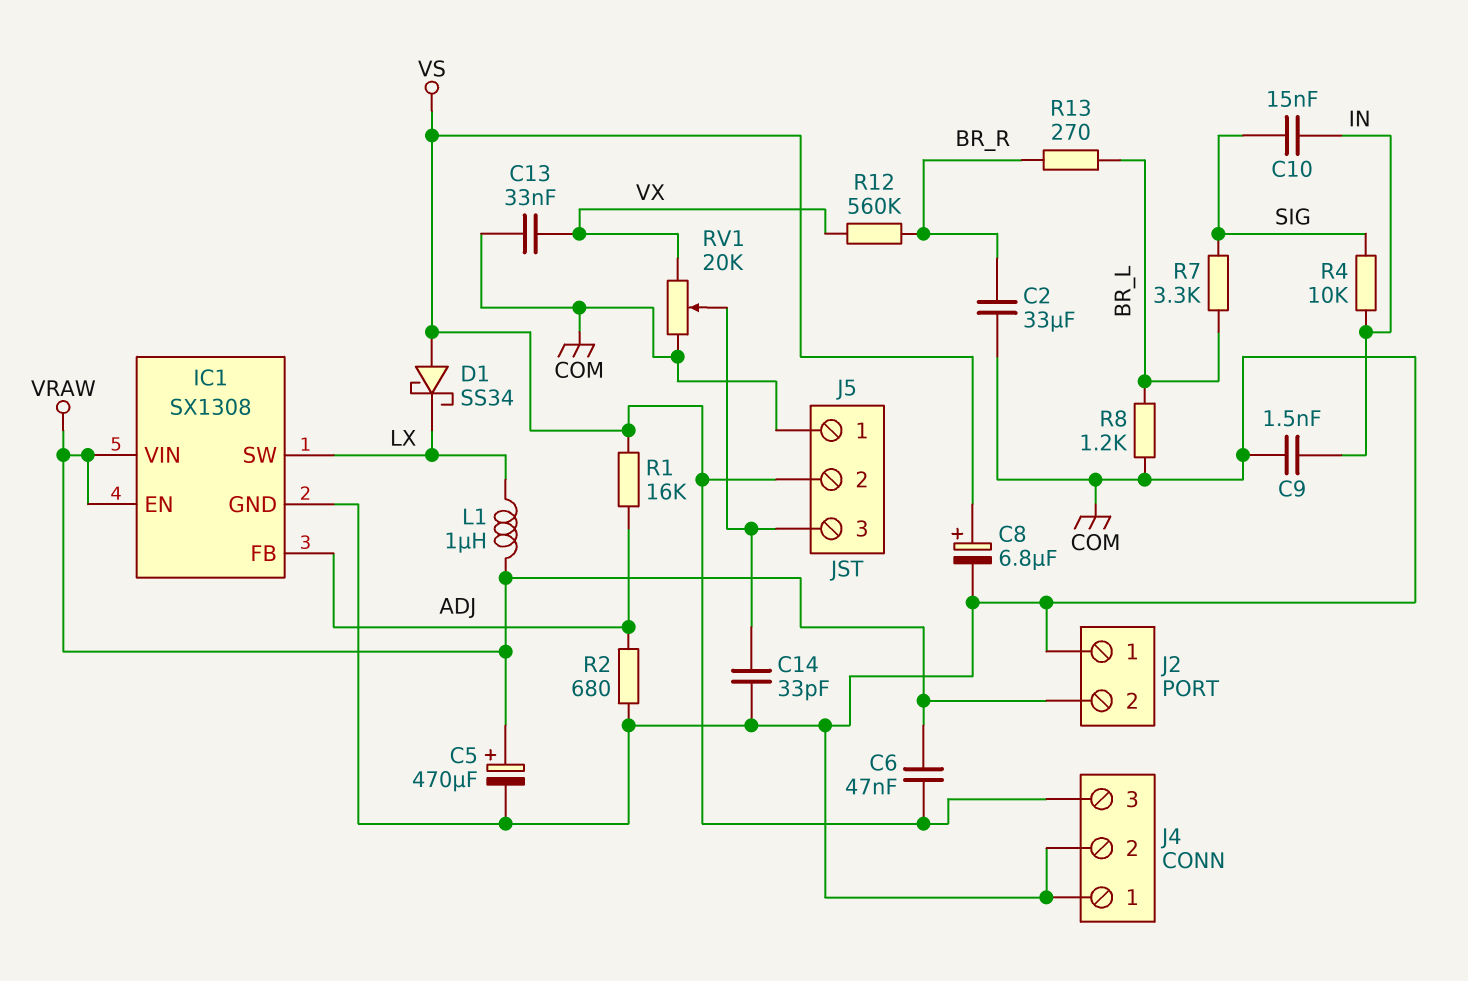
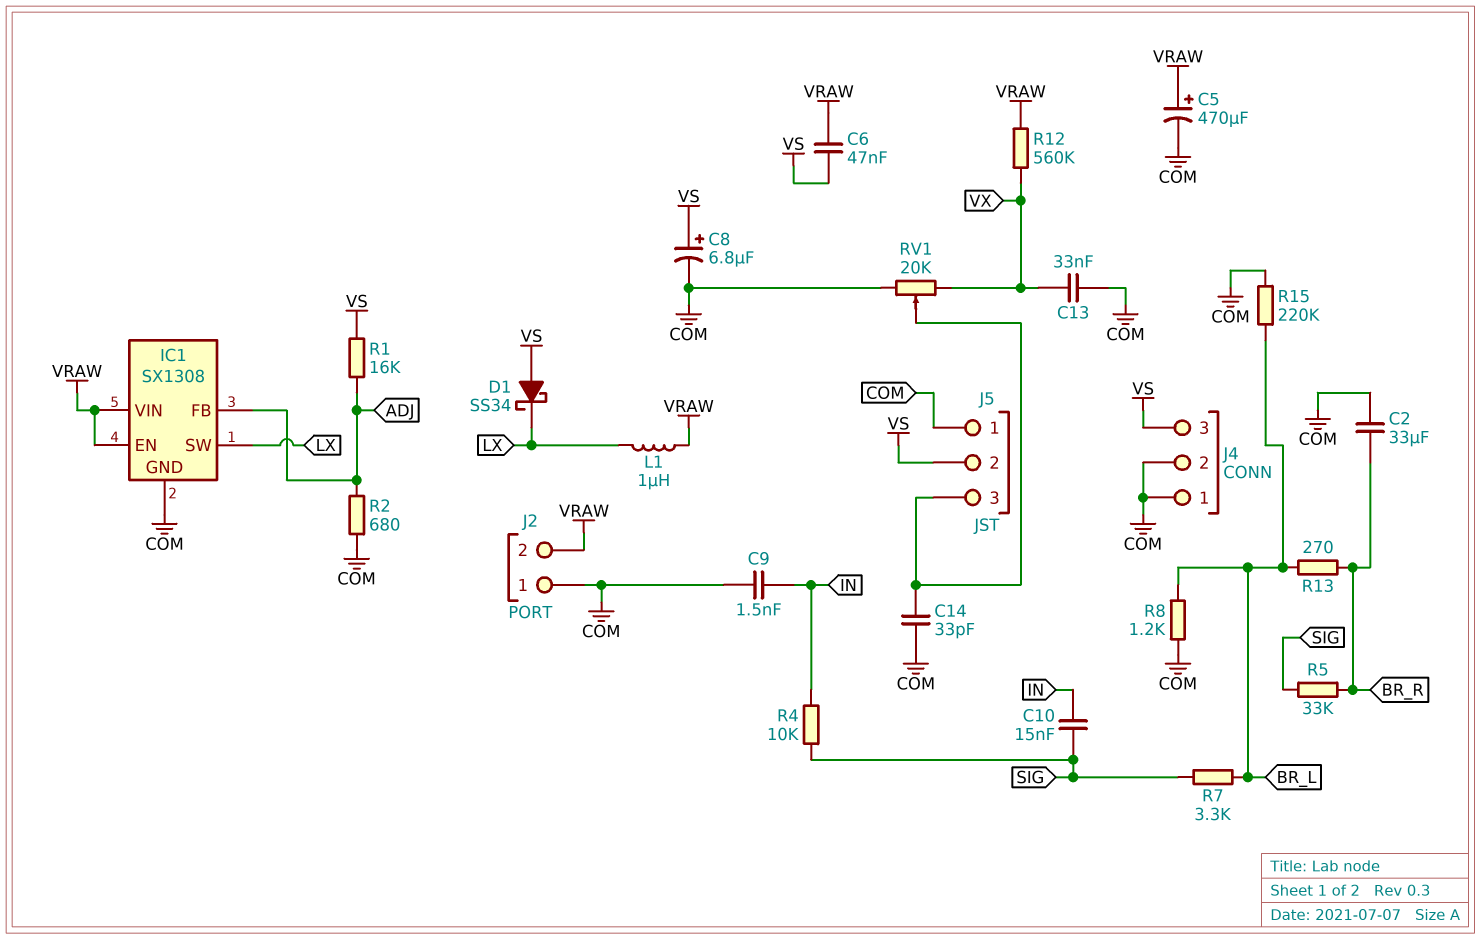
R5: none -> 33k (BR_R, SIG)
R12: 560k (BR_R, VX) -> 560k (VRAW, VX)
R15: none -> 220k (BR_L, COM)

